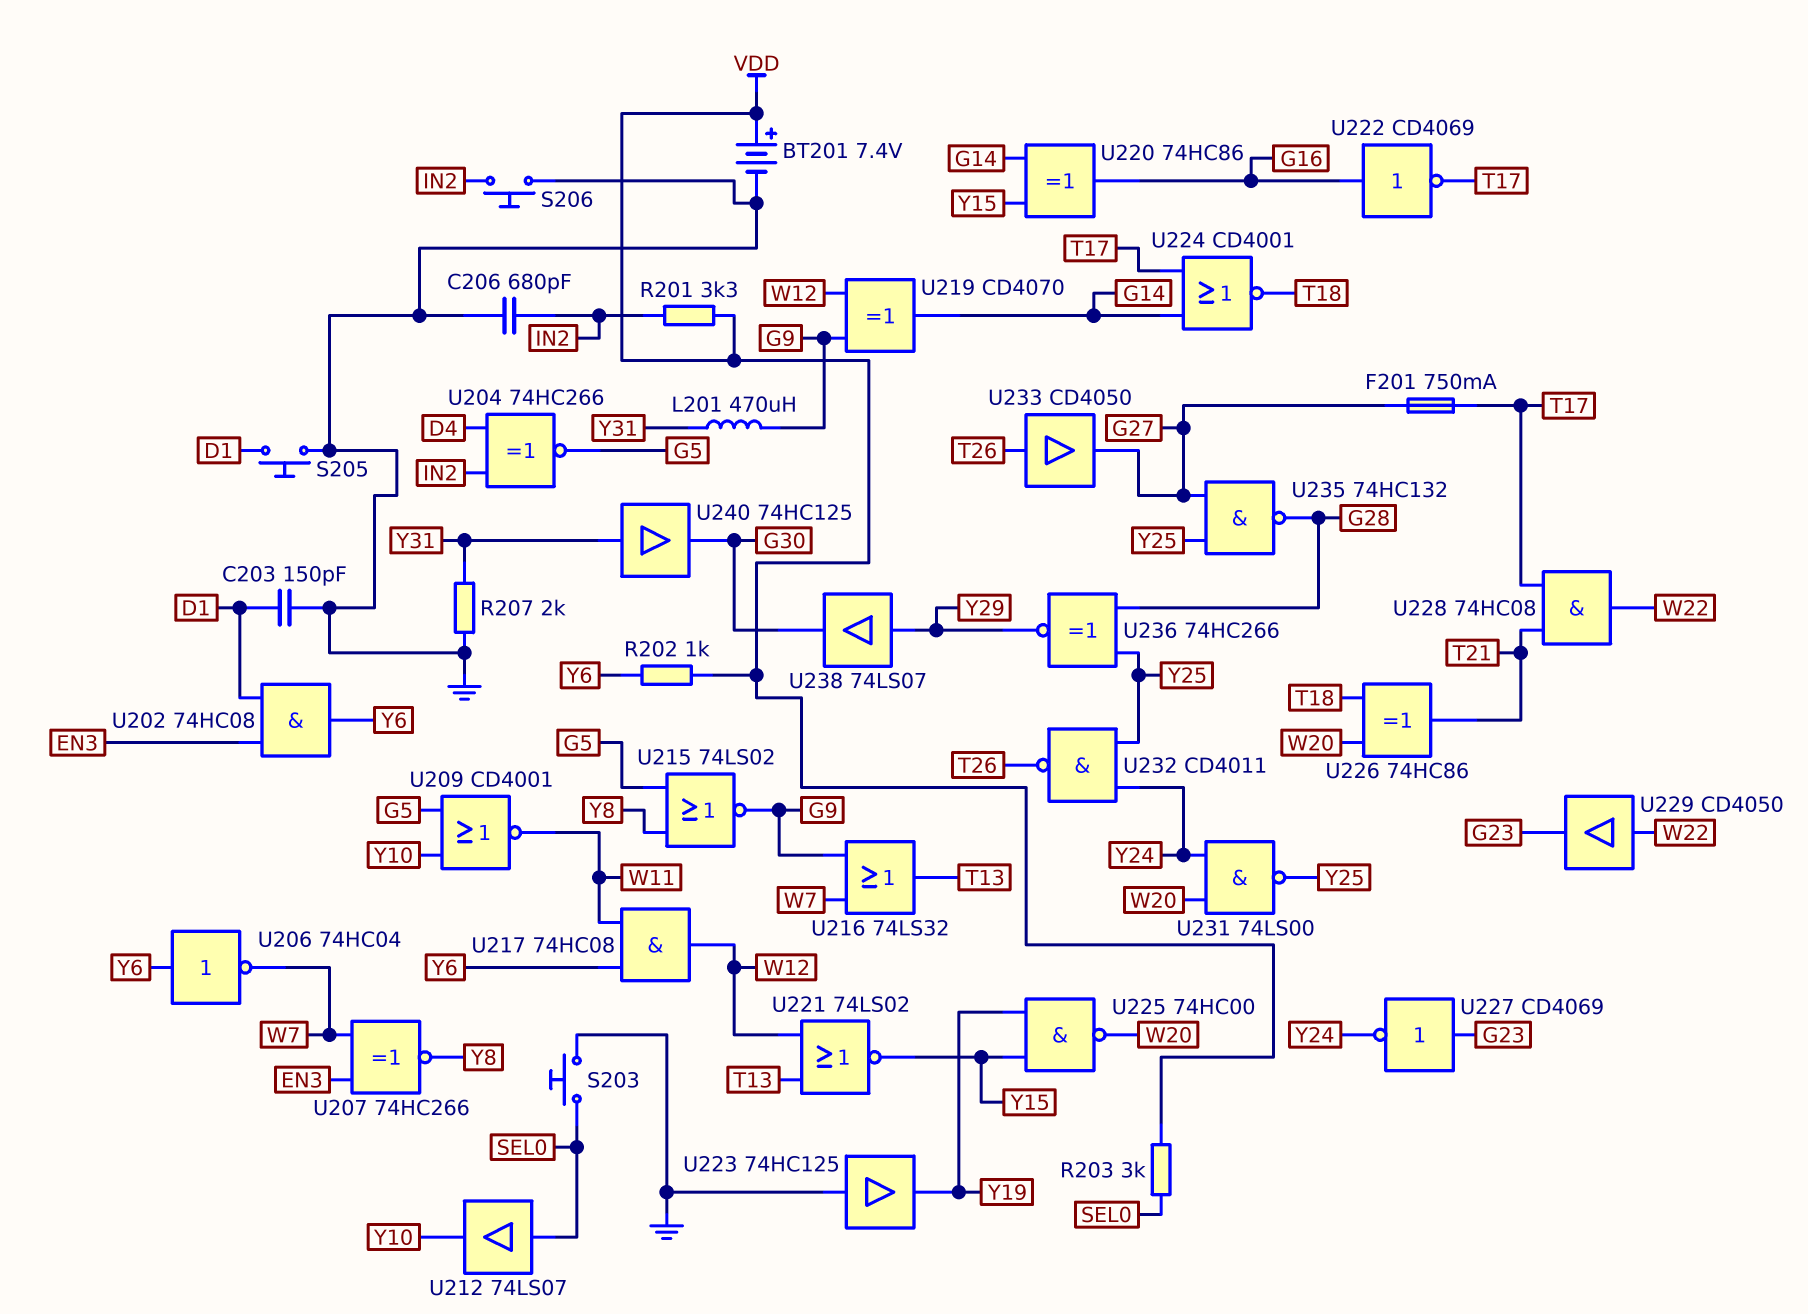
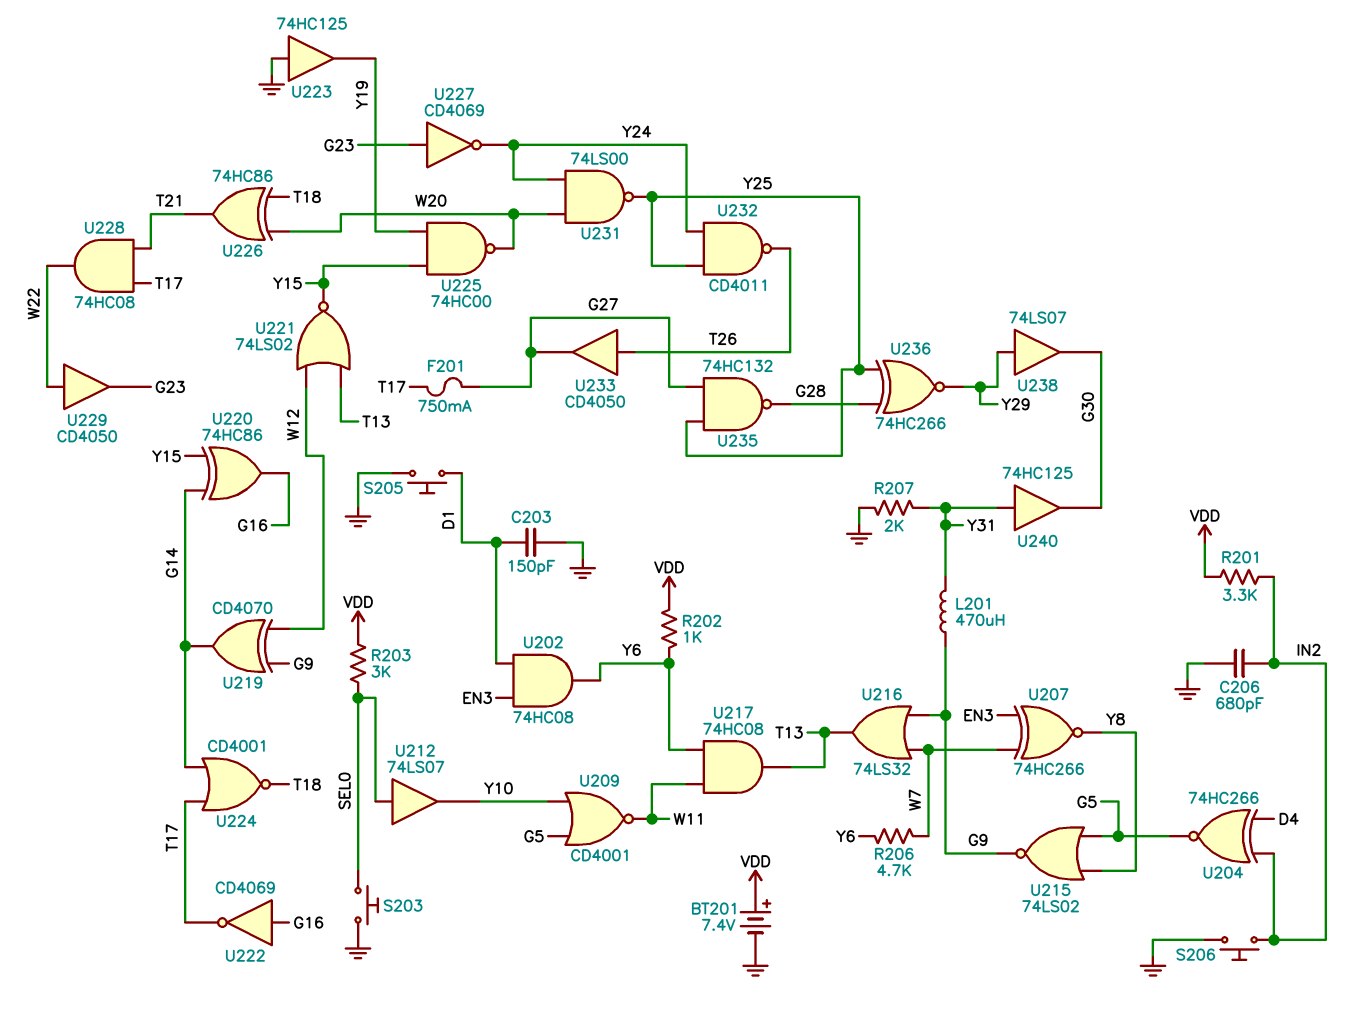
R206: none -> 4.7k (W7, Y6)
U206: NOT 74HC04 (in Y6, out W7) -> none
U217: AND 74HC08 (in W11, in Y6, out W12) -> AND 74HC08 (in W11, in Y6, out T13)

